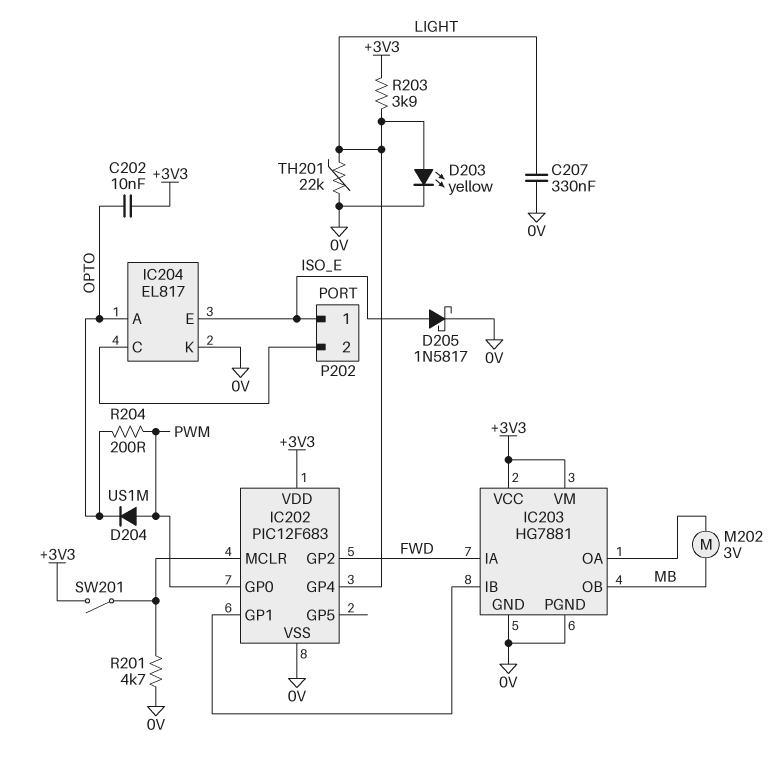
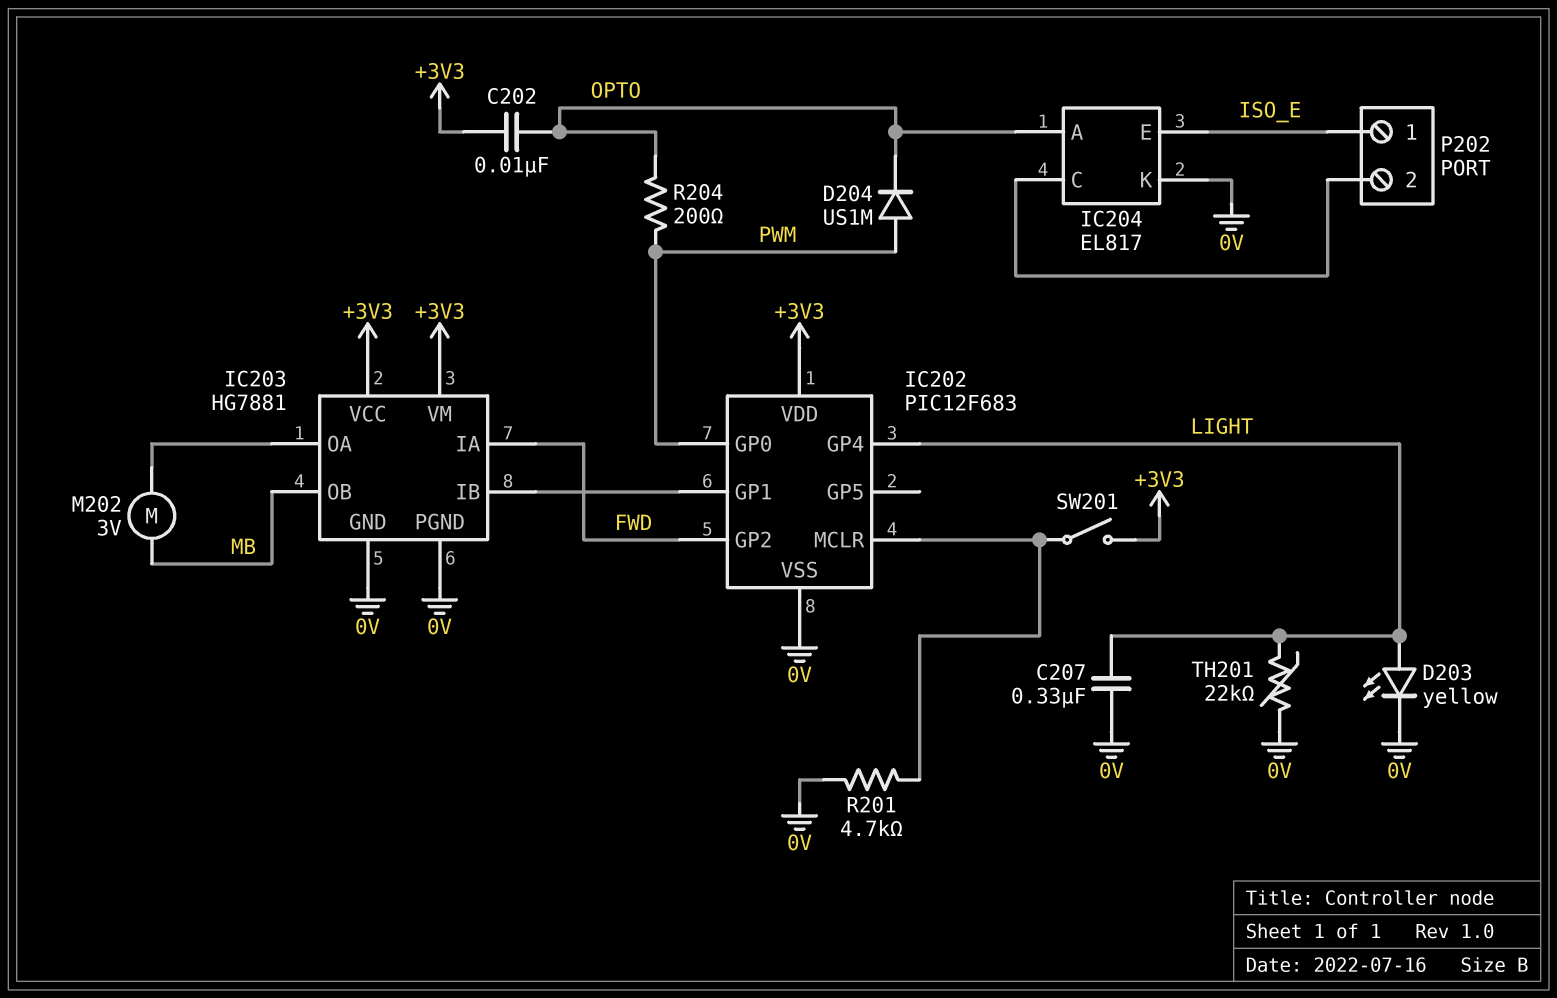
D205: schottky 1N5817 (A ISO_E, K 0V) -> none
R203: 3.9k (+3V3, LIGHT) -> none

